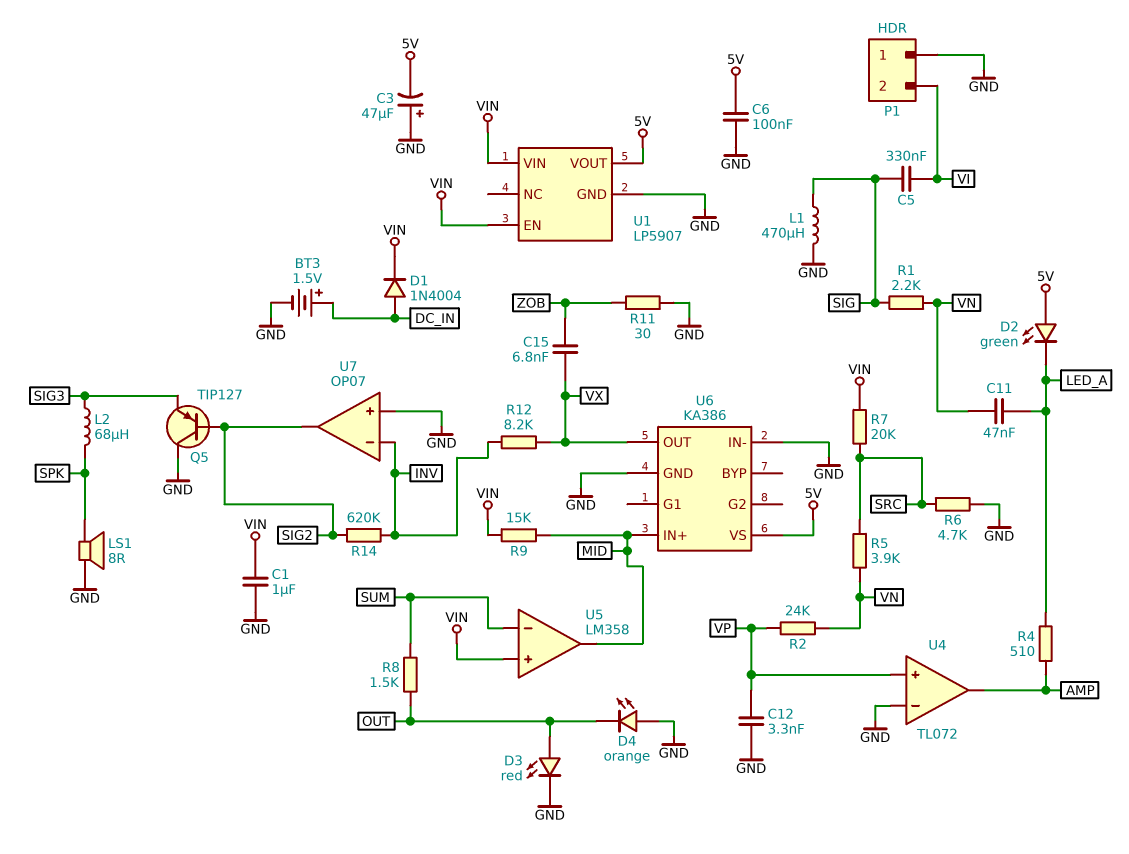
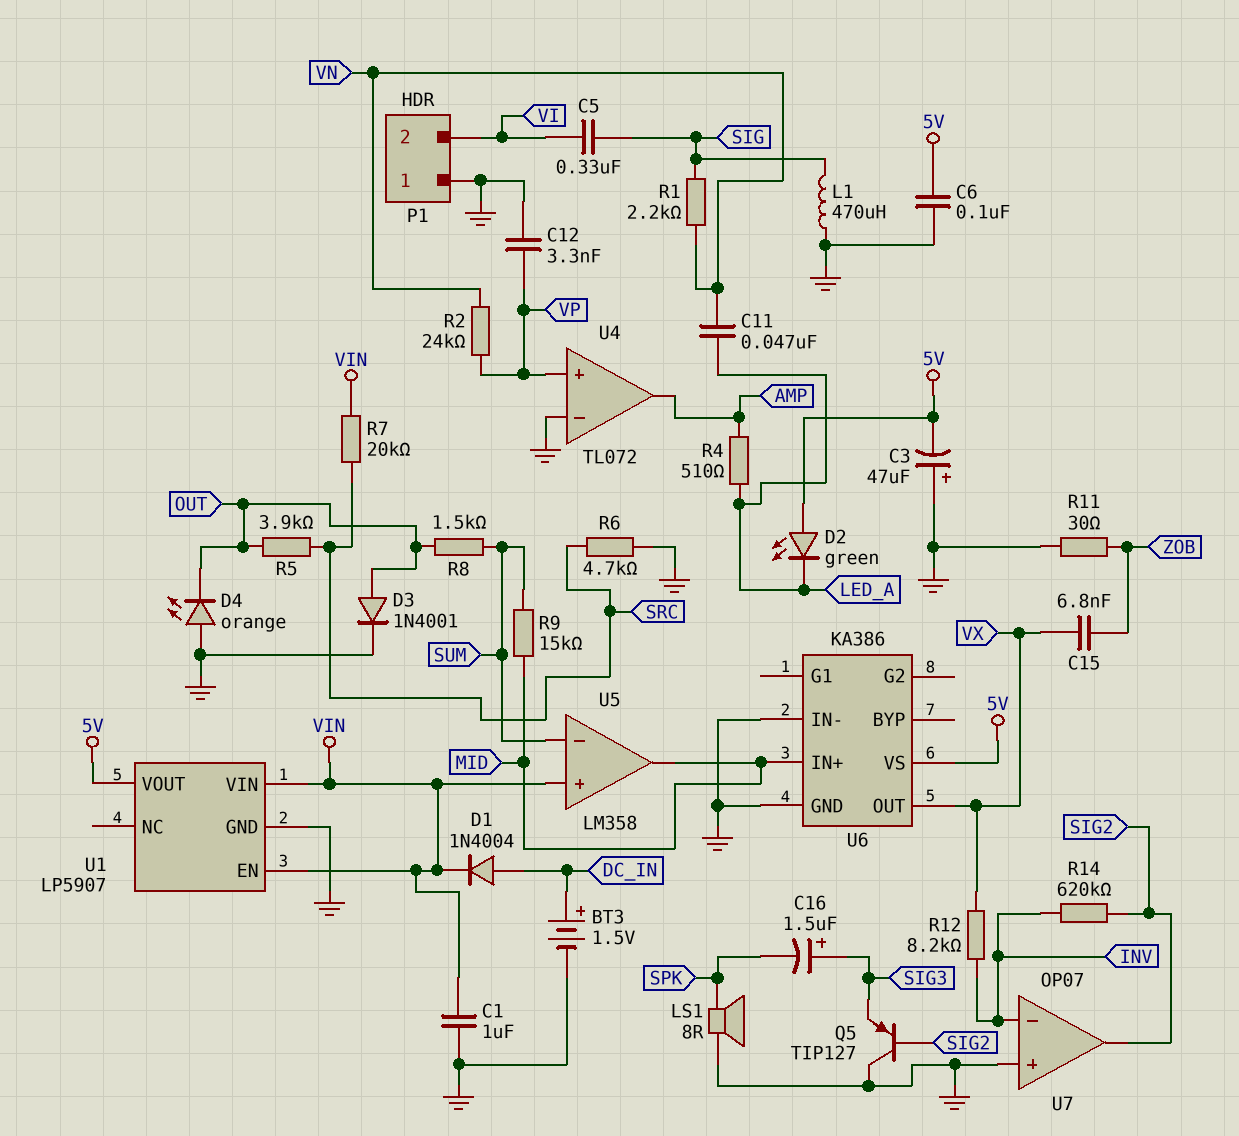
C16: none -> 1.5uF (plus SIG3, minus SPK)
D3: LED red (A OUT, K GND) -> diode 1N4001 (A OUT, K GND)
L2: 68uH (SIG3, SPK) -> none
R5: 3.9k (SRC, VN) -> 3.9k (OUT, SRC)
R9: 15k (MID, VIN) -> 15k (MID, SUM)

